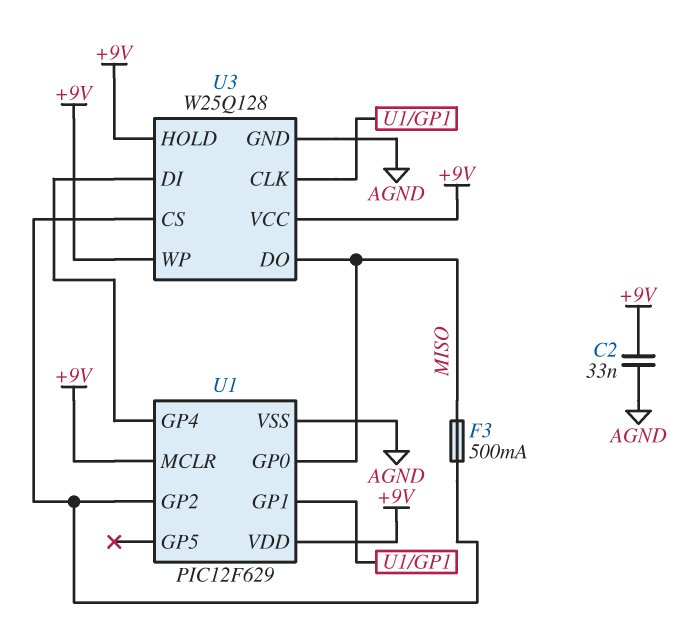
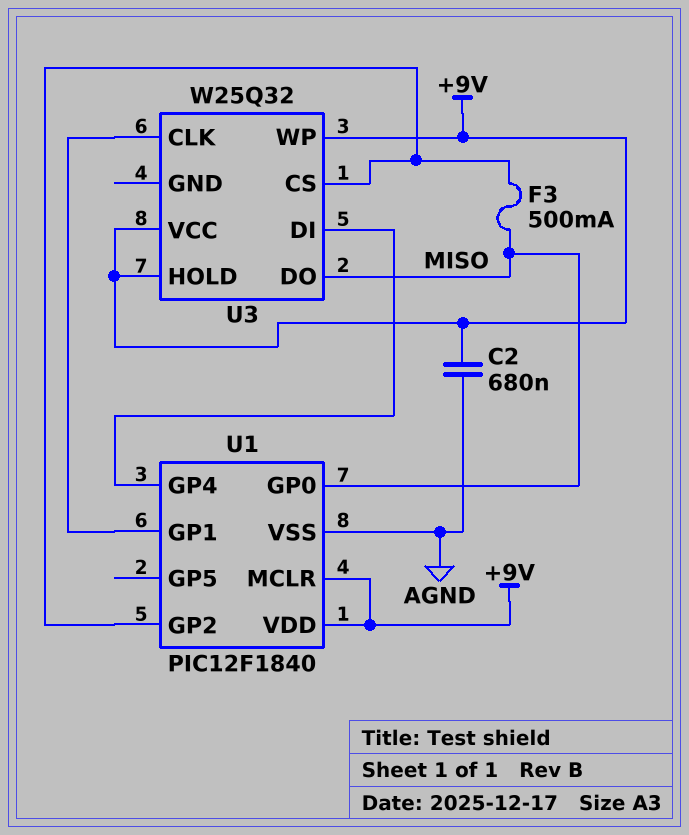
C2: 33nF (+9V, AGND) -> 680nF (+9V, AGND)
U1: PIC12F629 -> PIC12F1840
U3: W25Q128 -> W25Q32
U3 pin GND: AGND -> none

